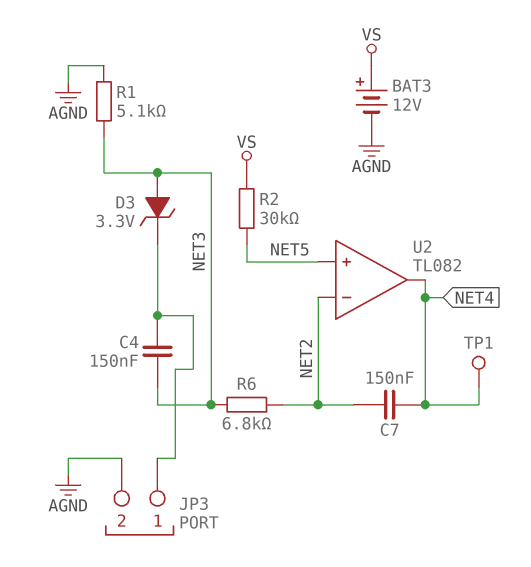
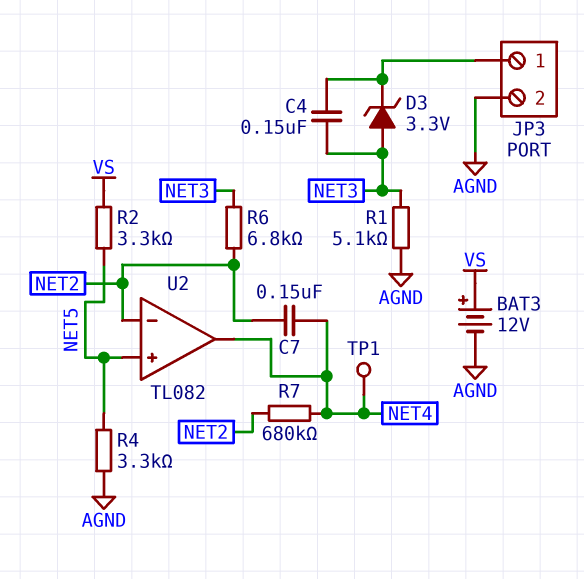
R2: 30k (NET5, VS) -> 3.3k (NET5, VS)
R4: none -> 3.3k (AGND, NET5)
R7: none -> 680k (NET2, NET4)

